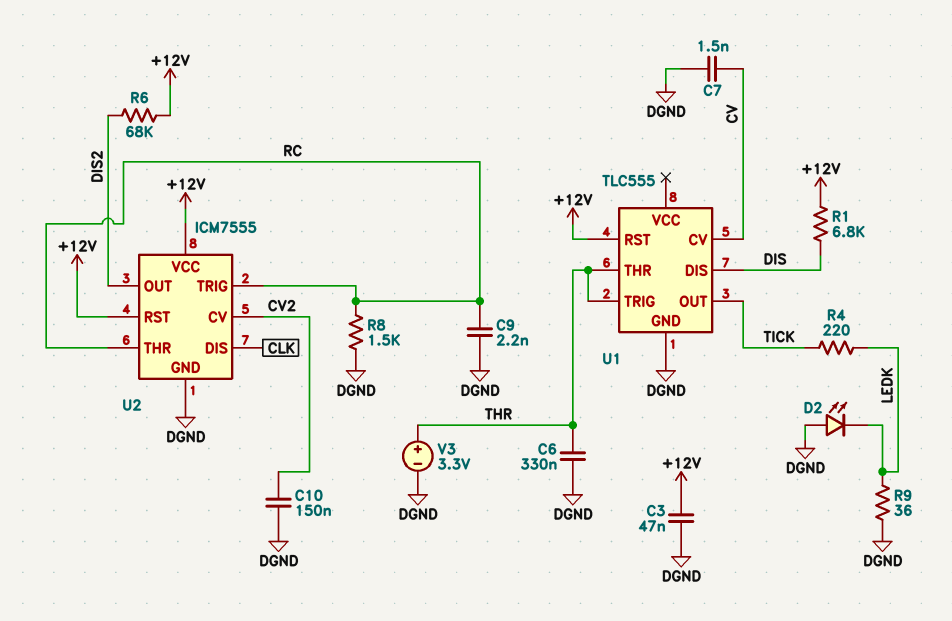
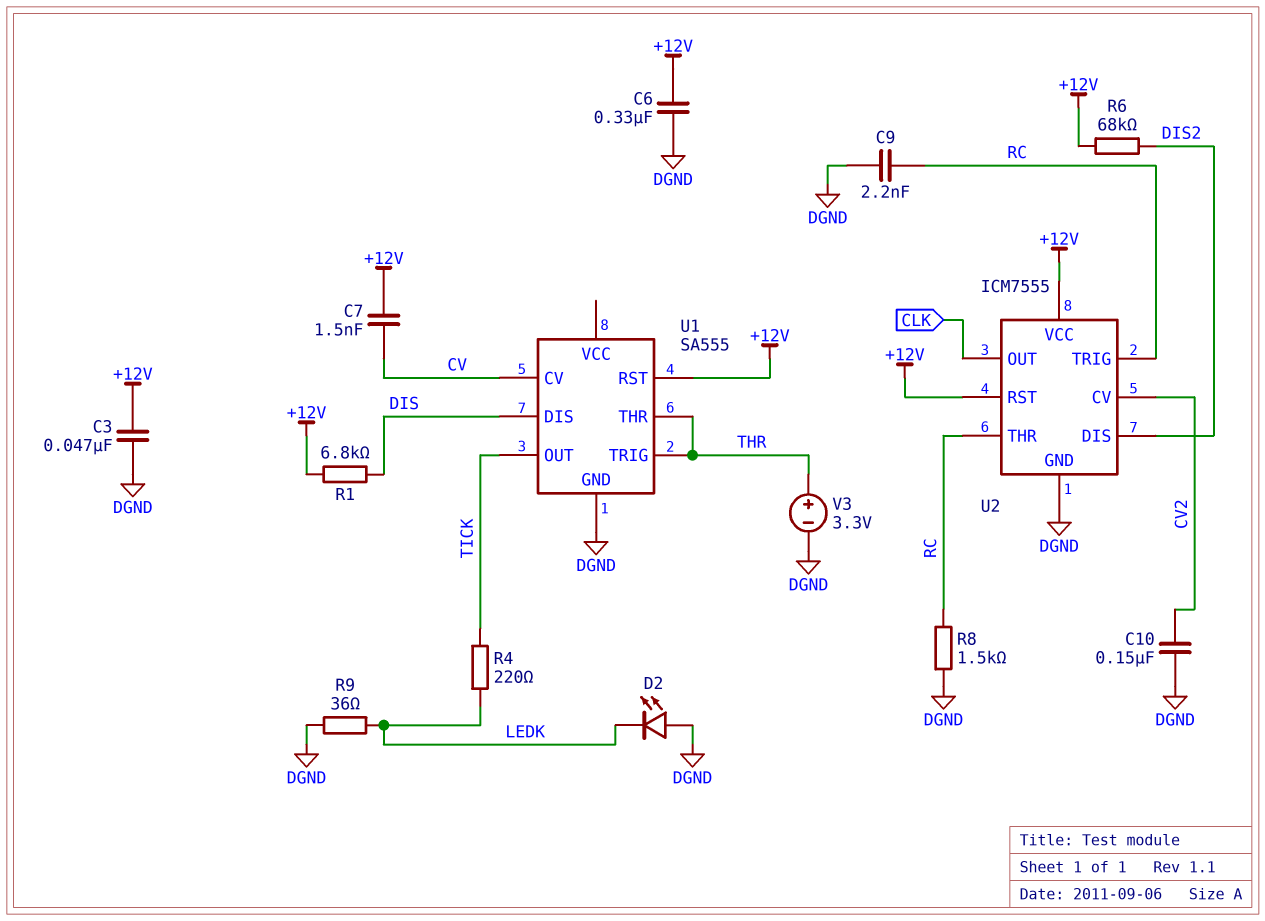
C6: 330nF (DGND, THR) -> 330nF (+12V, DGND)
C7: 1.5nF (CV, DGND) -> 1.5nF (+12V, CV)
U1: TLC555 -> SA555
U2 pin DIS: CLK -> DIS2
U2 pin OUT: DIS2 -> CLK

